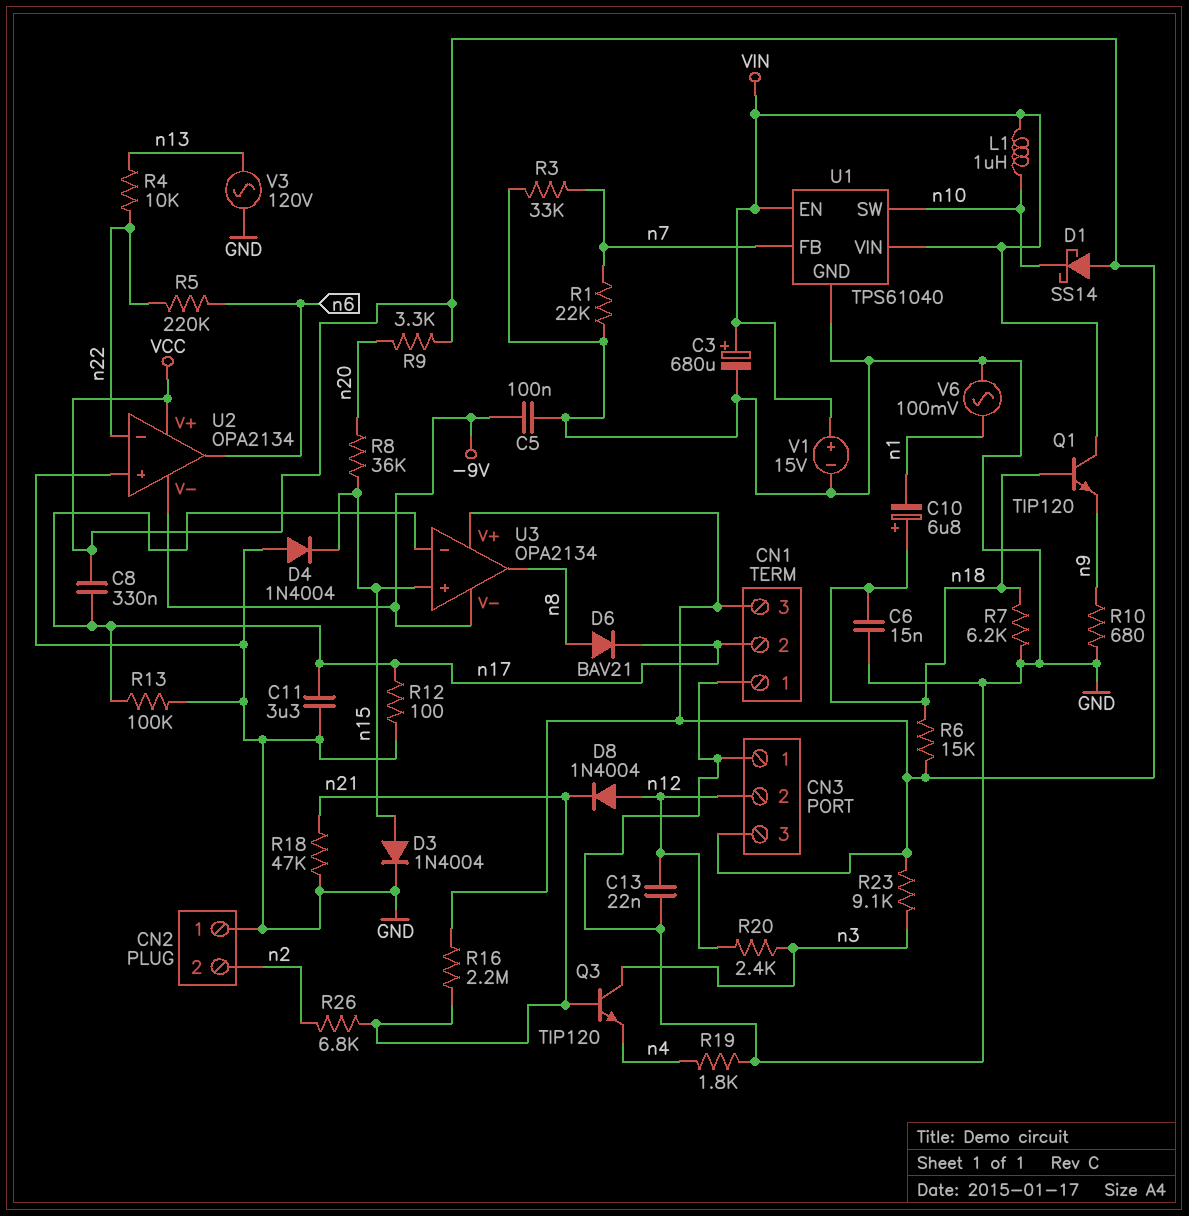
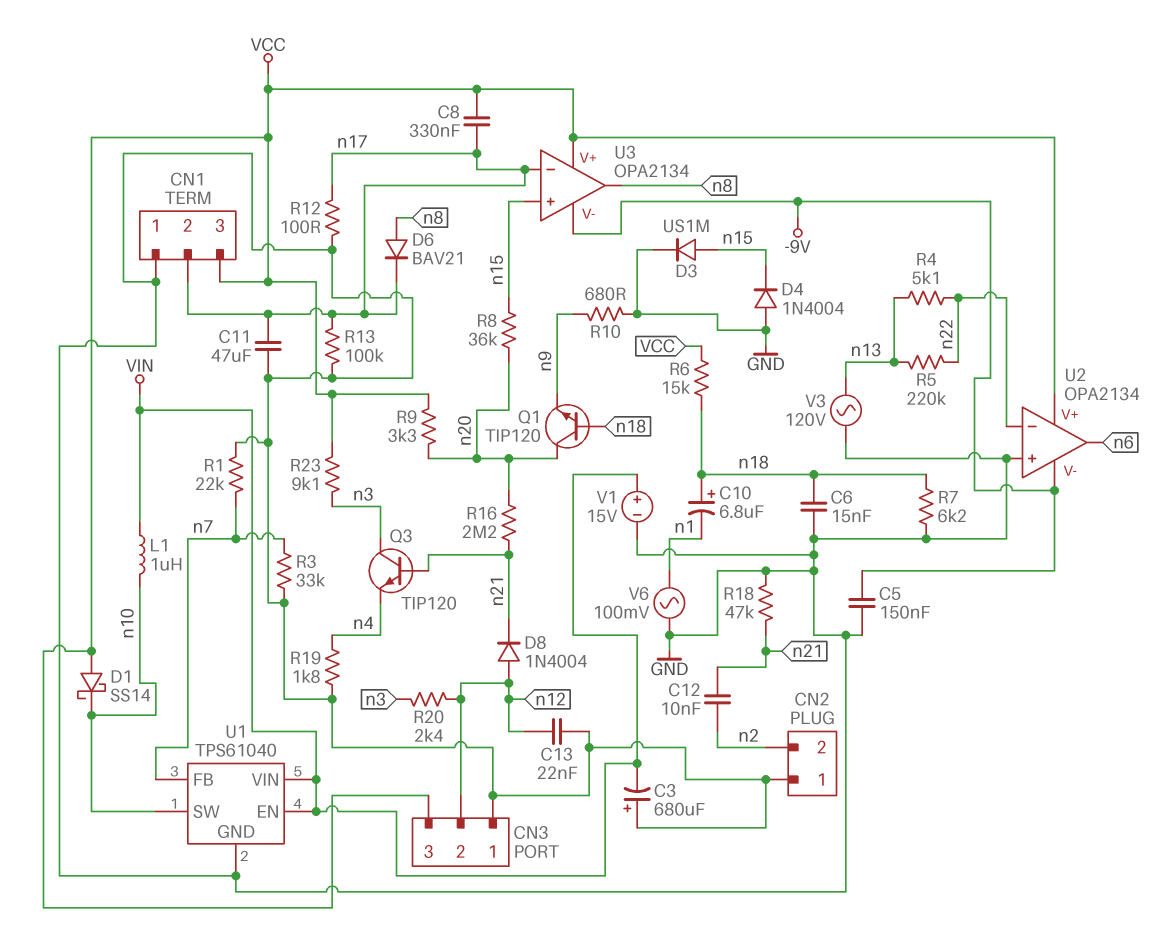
C3: 680uF (plus VIN, minus GND) -> 680uF (plus GND, minus VIN)
C5: 100nF (-9V, GND) -> 150nF (-9V, GND)
C11: 3.3uF (GND, n17) -> 47uF (GND, n17)
C12: none -> 10nF (n2, n21)
D3: diode 1N4004 (A n15, K GND) -> diode US1M (A n15, K GND)
Q1: NPN TIP120 (B n18, C VIN, E n9) -> NPN TIP120 (B n18, C n20, E n9)
R4: 10k (n13, n22) -> 5.1k (n13, n22)
R5: 220k (n6, n22) -> 220k (n13, n22)
R16: 2.2M (VCC, n21) -> 2.2M (n20, n21)
R26: 6.8k (n2, n21) -> none

